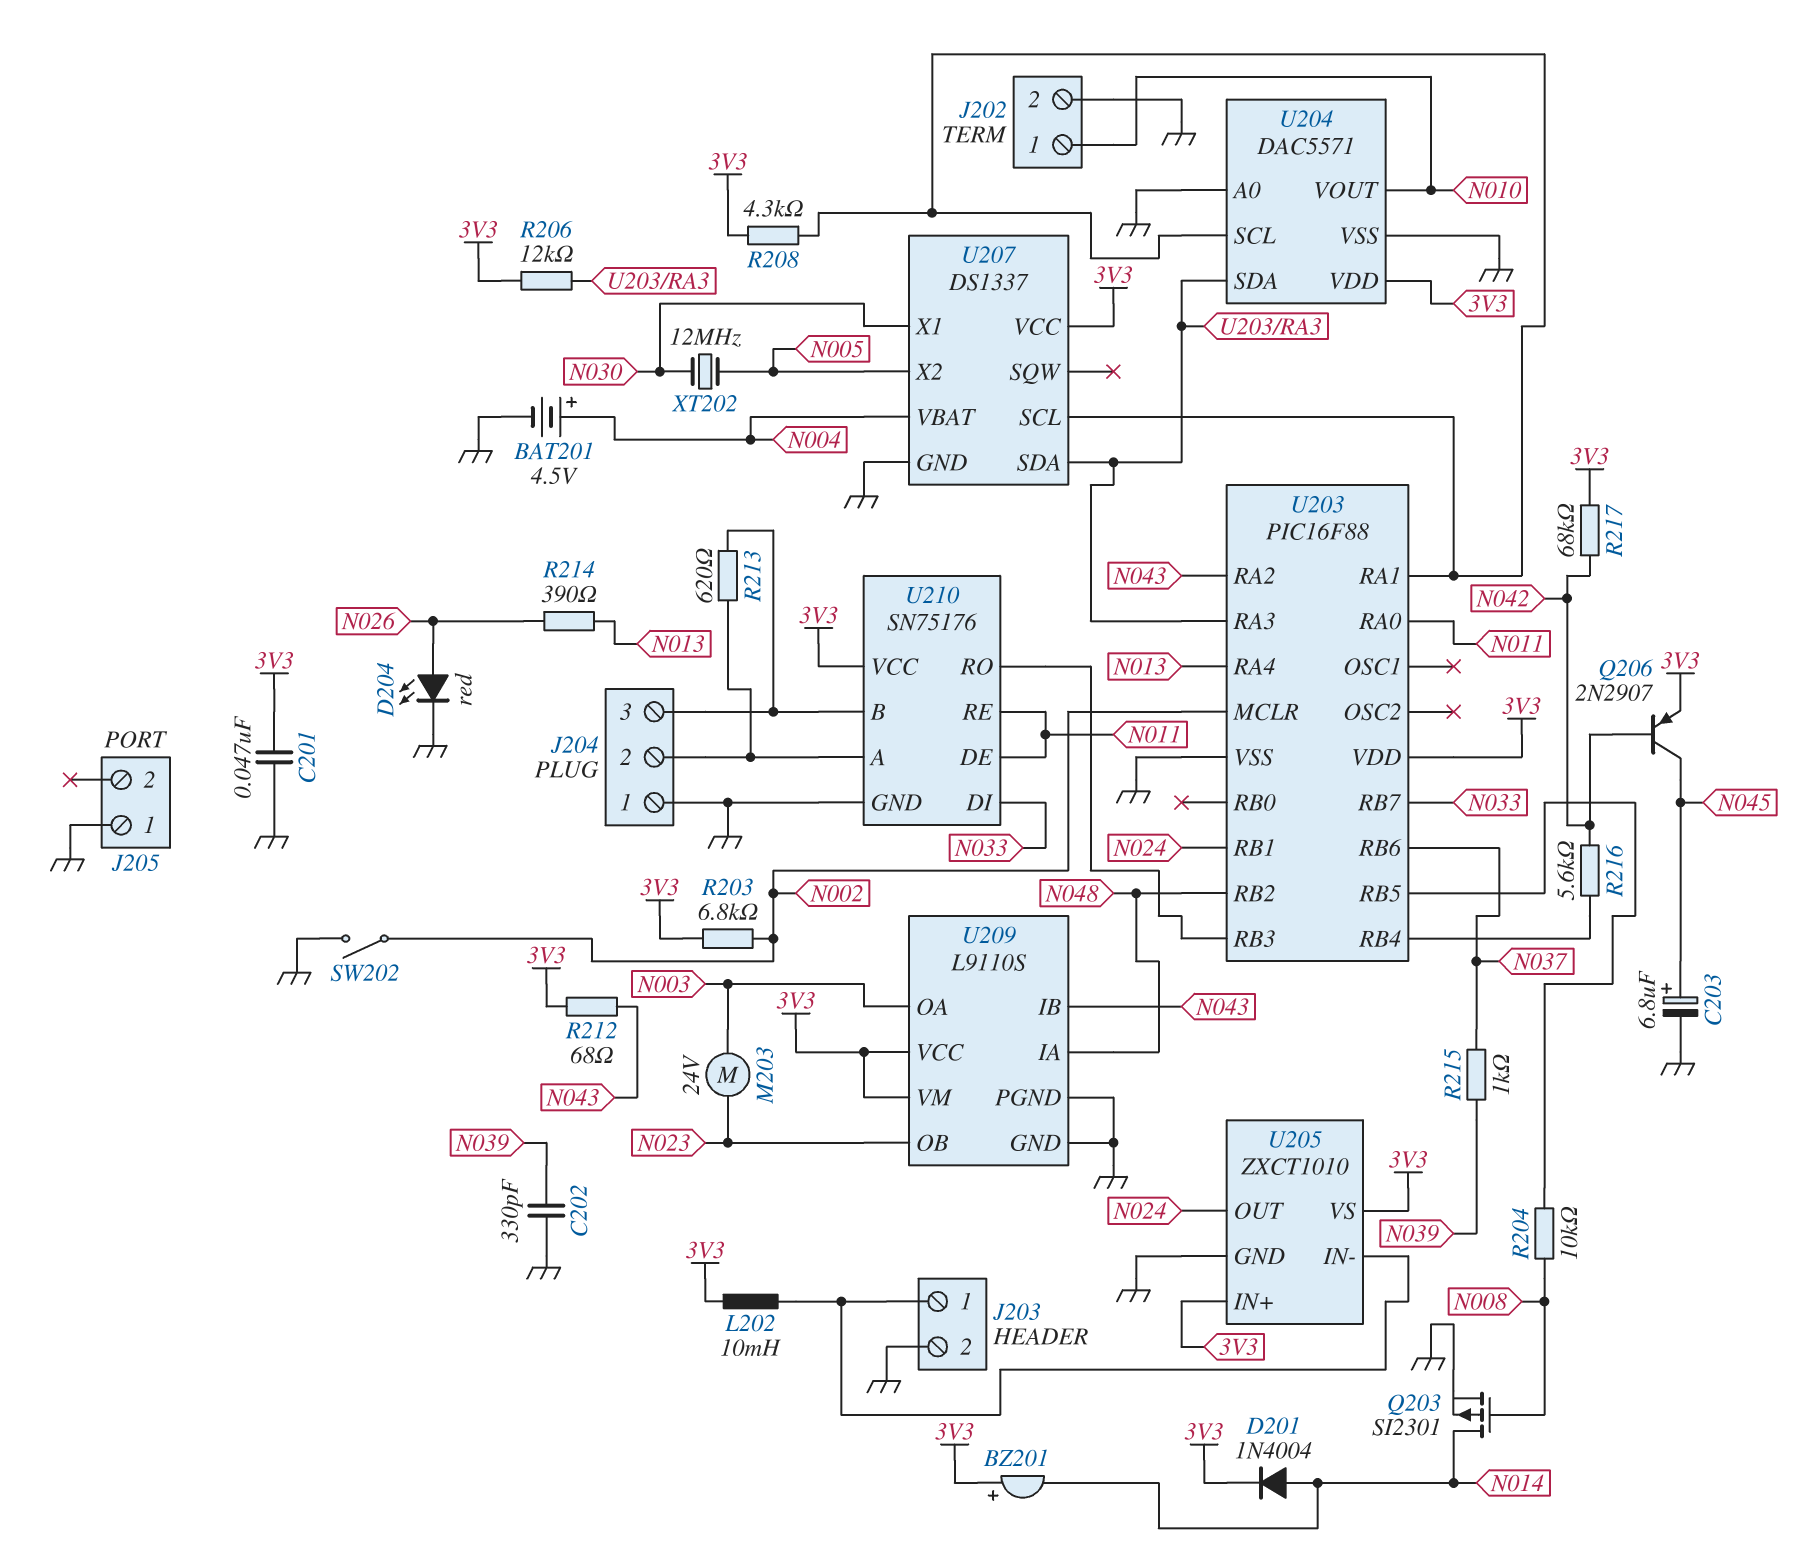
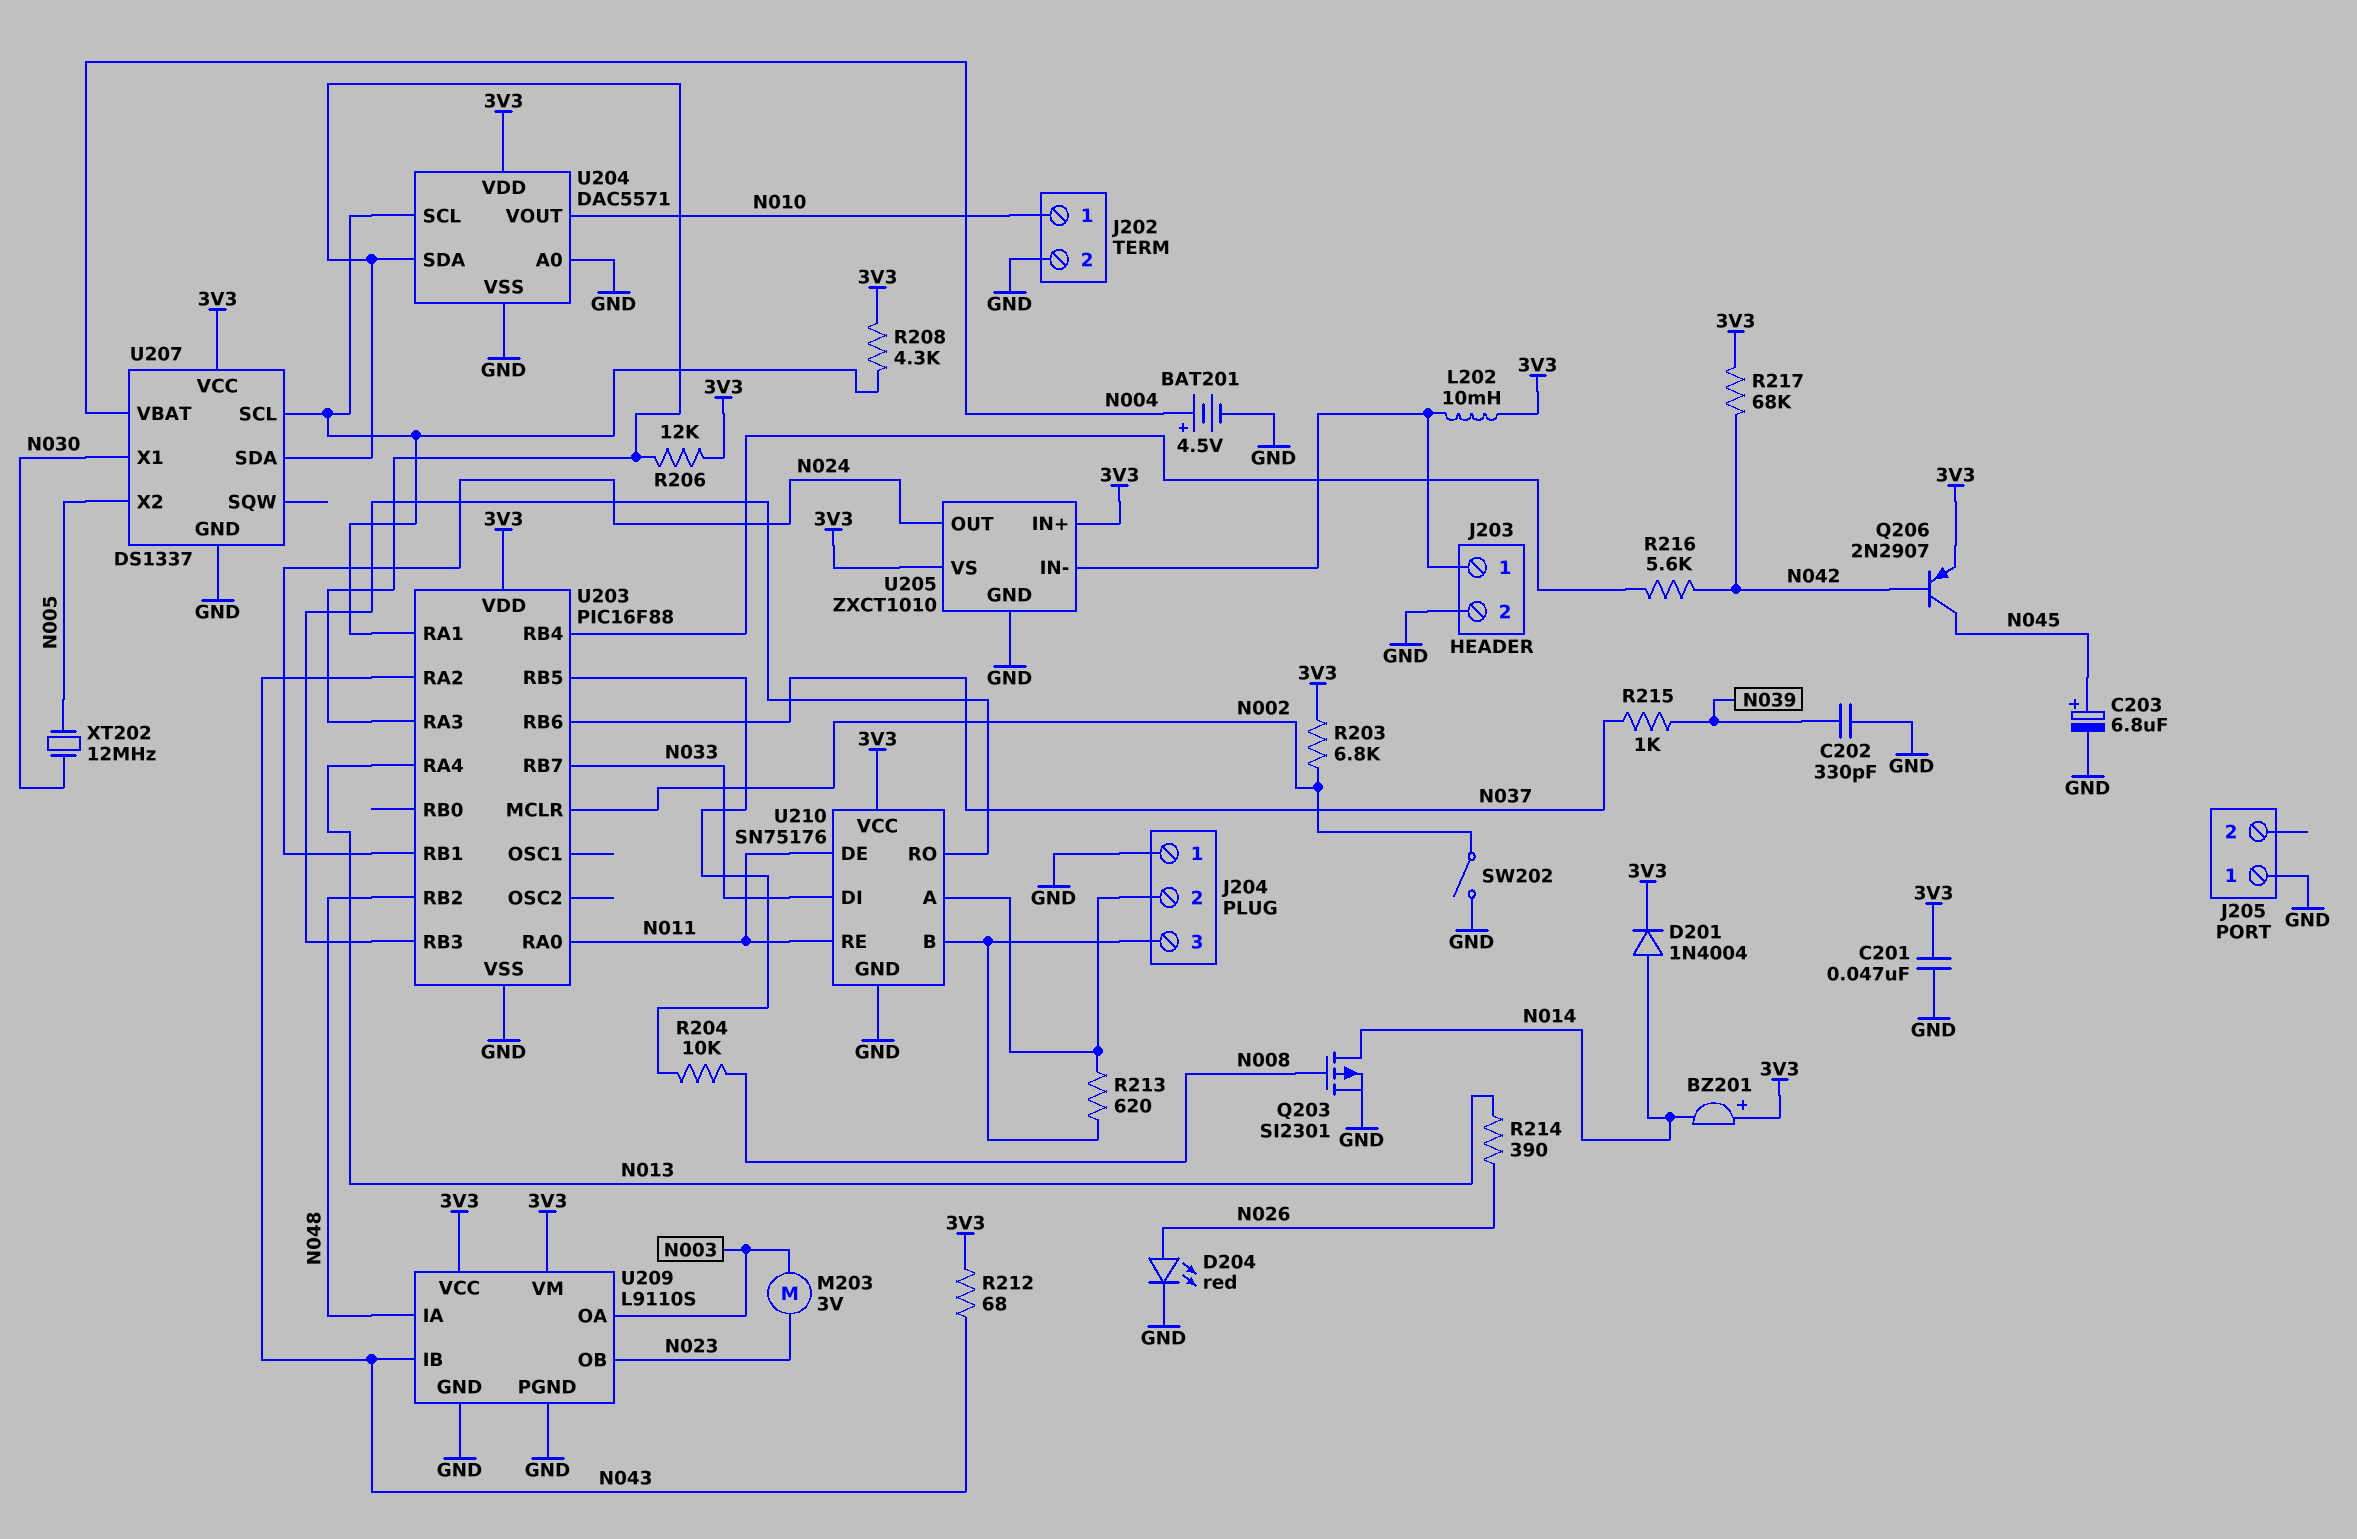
M203: motor 24V (N003, N023) -> motor 3V (N003, N023)

